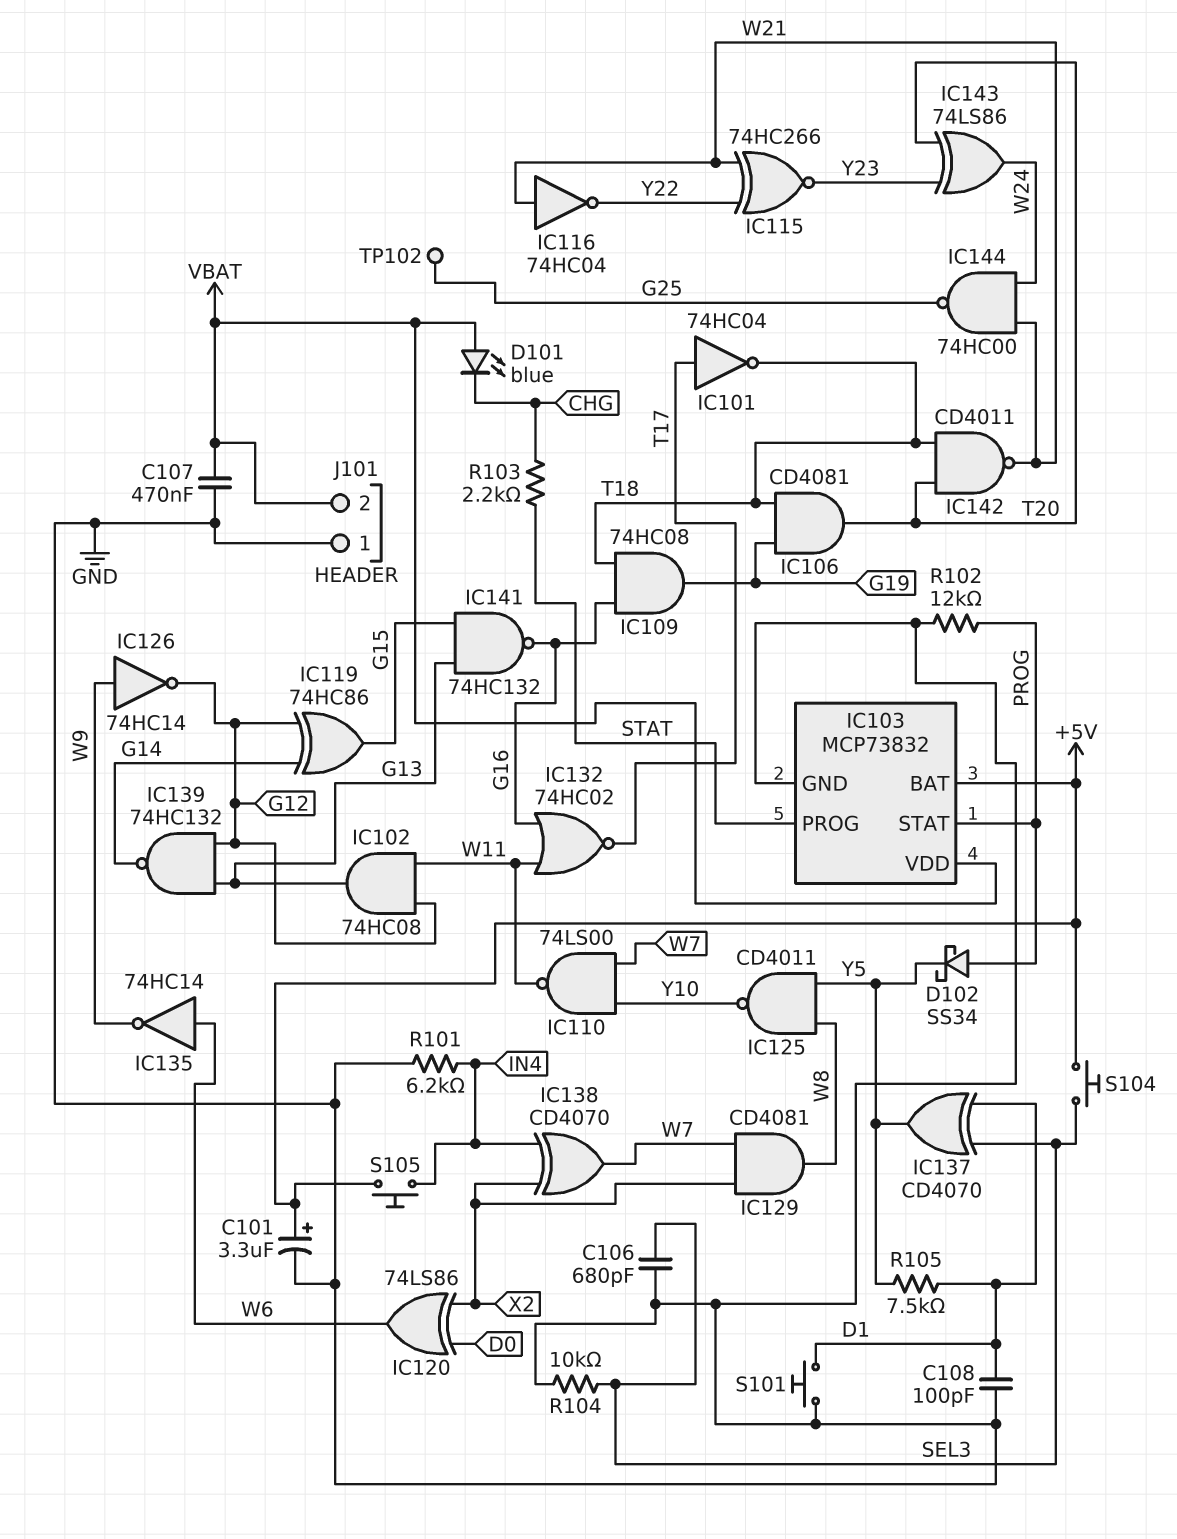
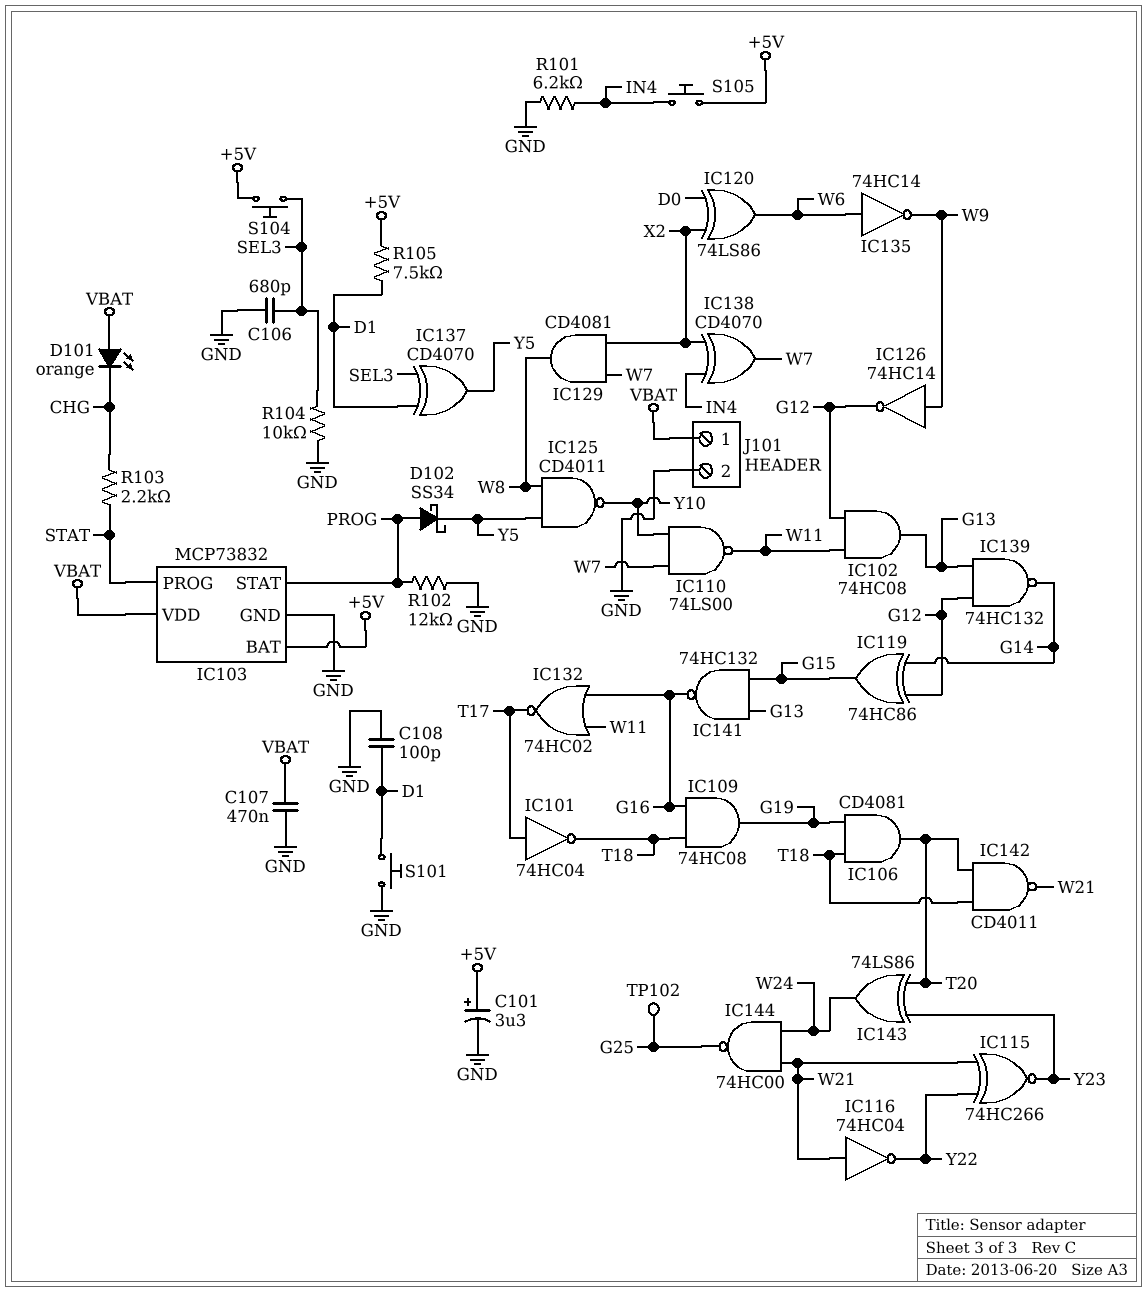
D101: LED blue (A VBAT, K CHG) -> LED orange (A VBAT, K CHG)
J101 pin 1: GND -> VBAT
J101 pin 2: VBAT -> GND
R105: 7.5k (D1, Y5) -> 7.5k (+5V, D1)

